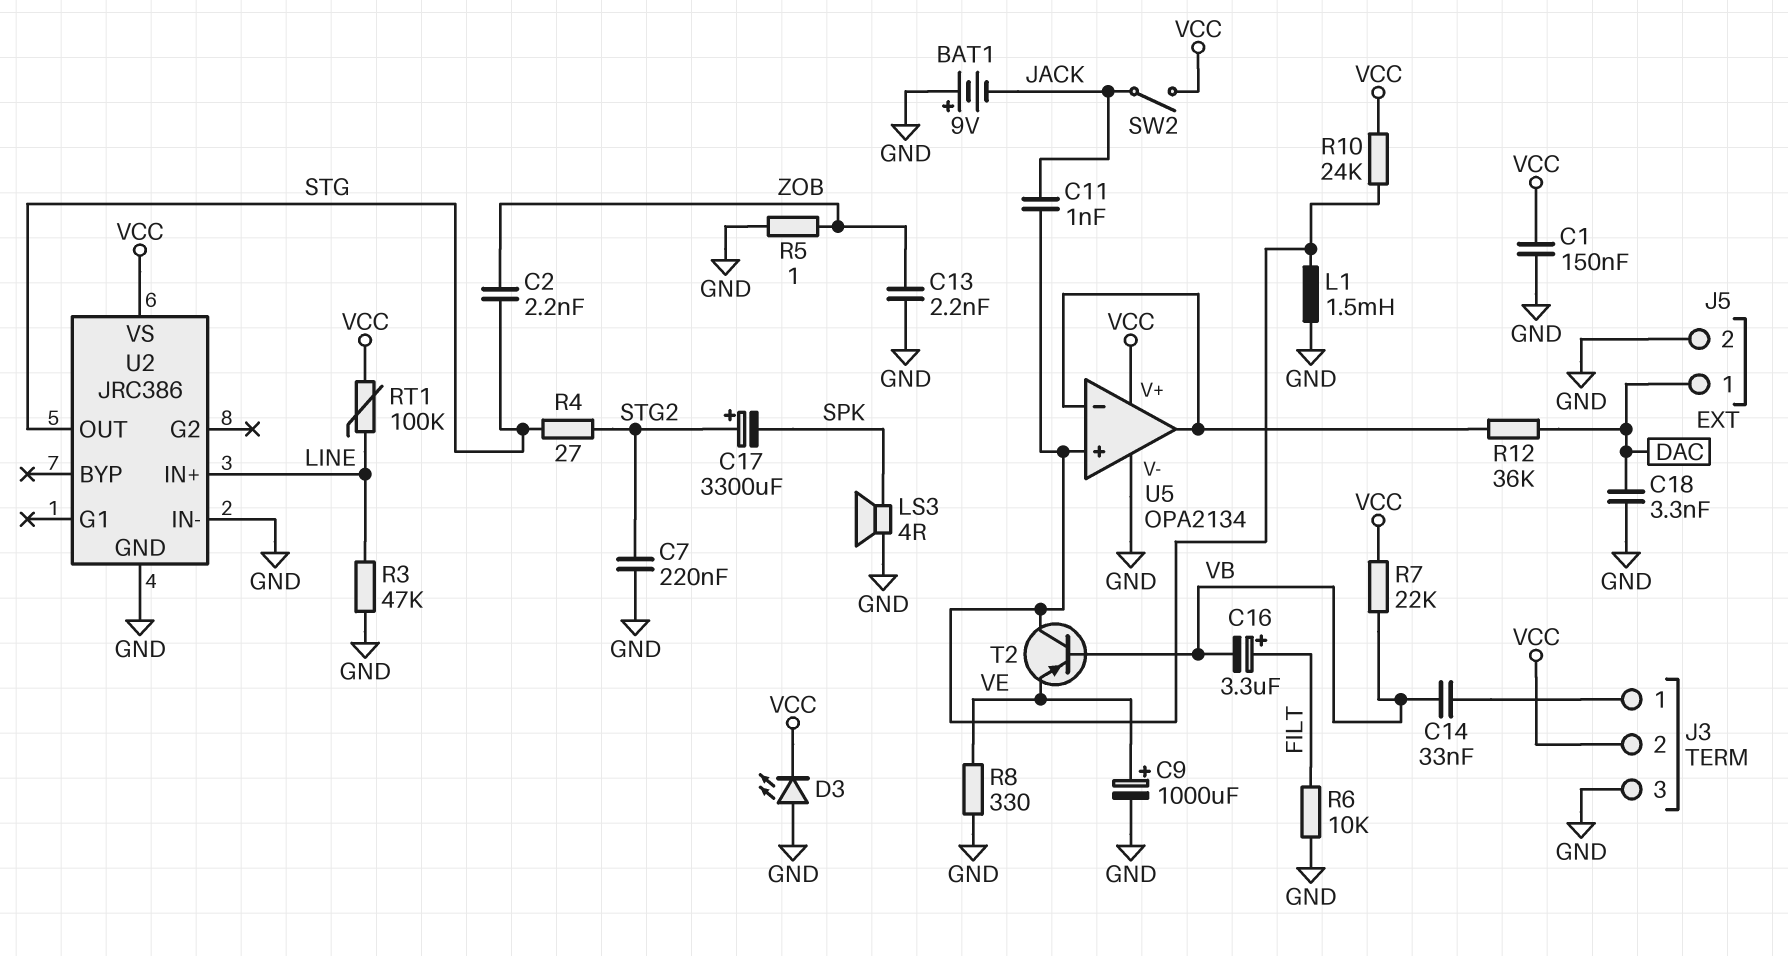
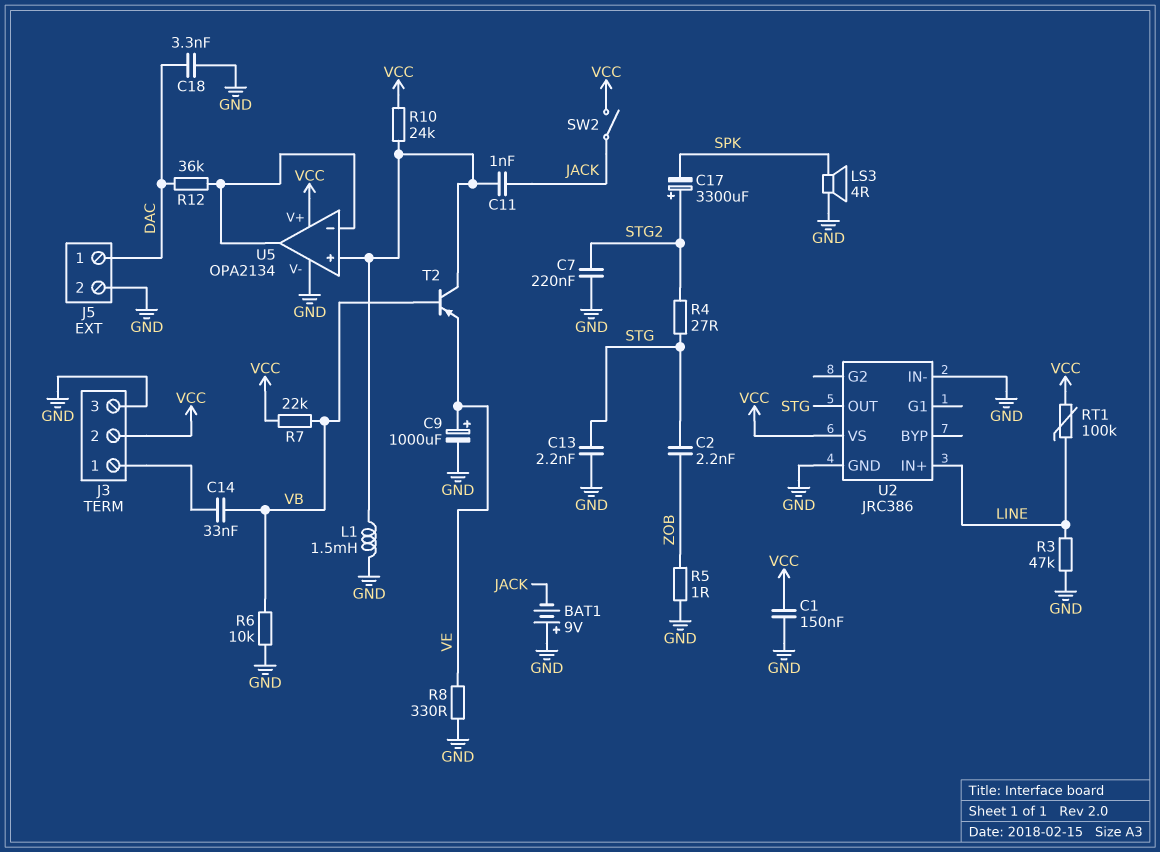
C13: 2.2nF (GND, ZOB) -> 2.2nF (GND, STG)
C16: 3.3uF (plus FILT, minus VB) -> none
D3: LED (A GND, K VCC) -> none
R6: 10k (FILT, GND) -> 10k (GND, VB)

